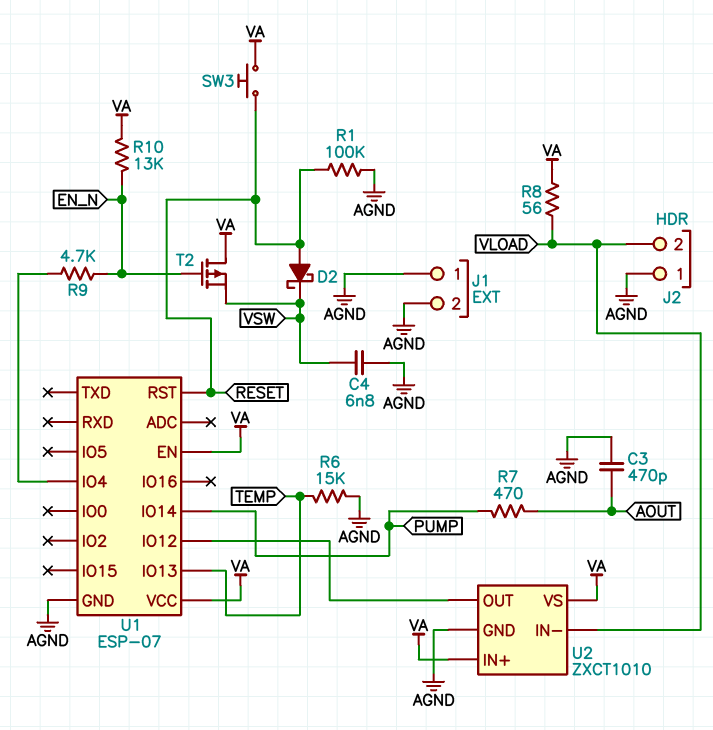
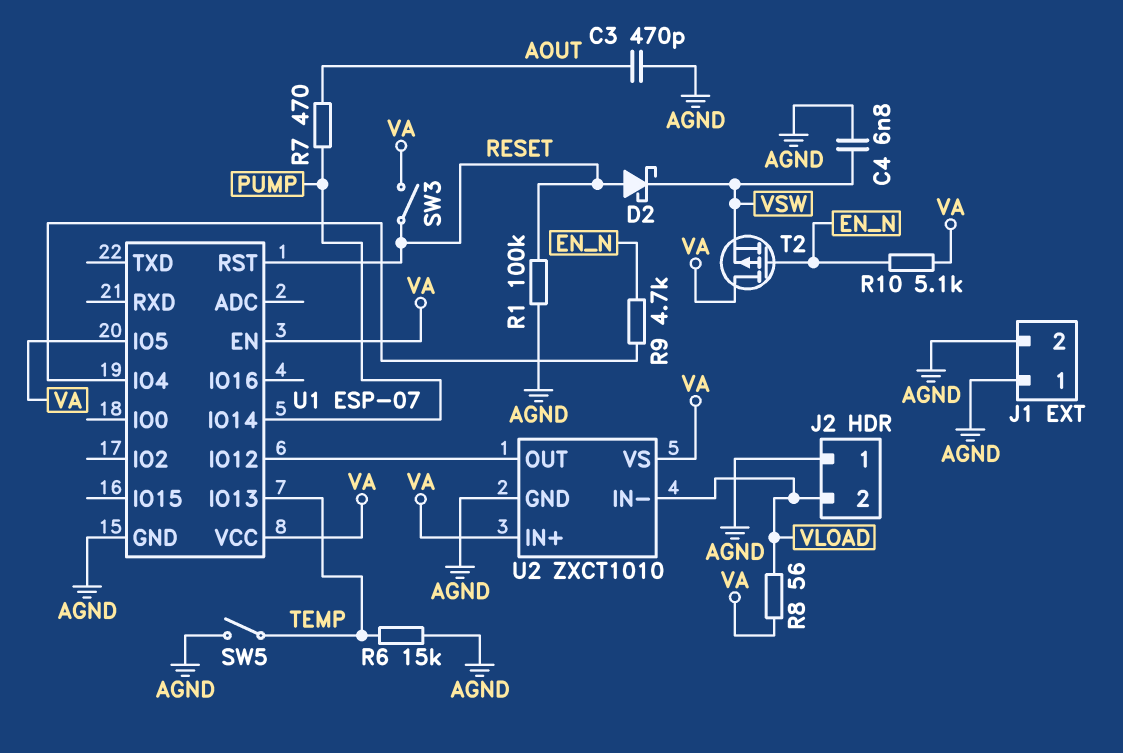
R10: 13k (EN_N, VA) -> 5.1k (EN_N, VA)
SW3: button (RESET, VA) -> switch (RESET, VA)
SW5: none -> switch (AGND, TEMP)
U1 pin IO5: none -> VA

